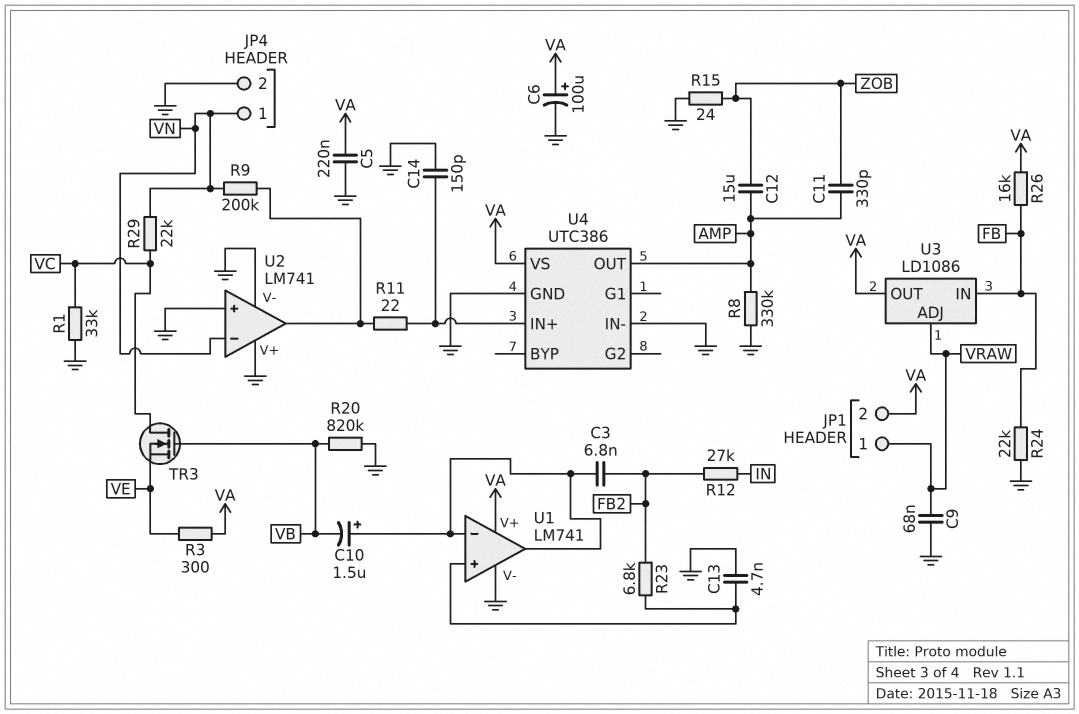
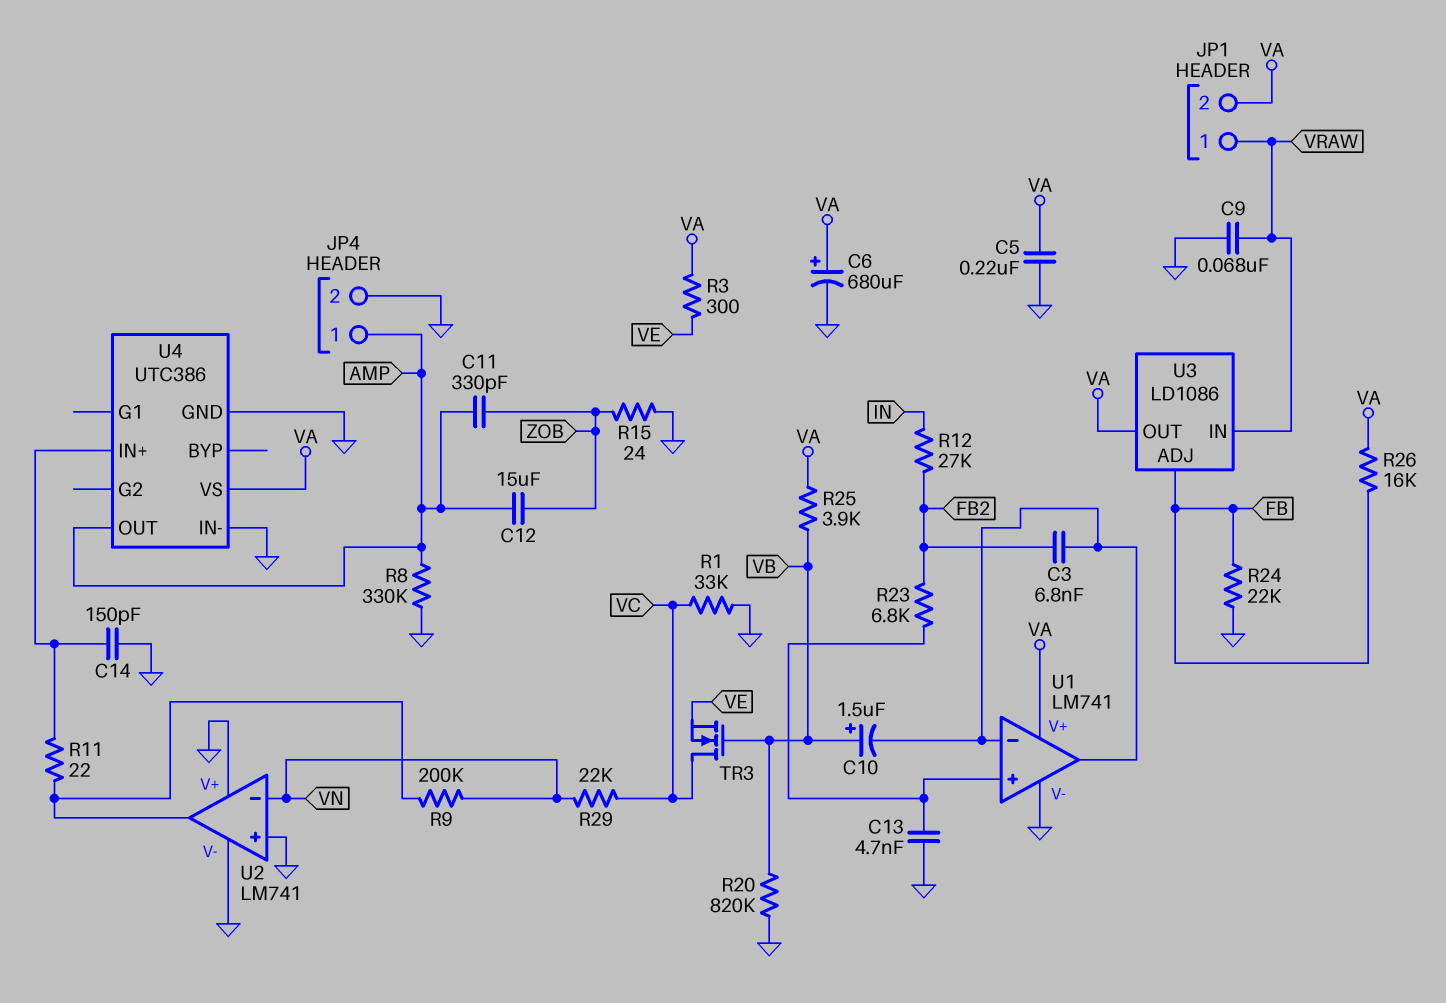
C6: 100uF (plus VA, minus GND) -> 680uF (plus VA, minus GND)
C10: 1.5uF (plus U1/in-, minus VB) -> 1.5uF (plus VB, minus U1/in-)
JP4 pin 1: VN -> AMP
R25: none -> 3.9k (VA, VB)
U3 pin ADJ: VRAW -> FB
U3 pin IN: FB -> VRAW

